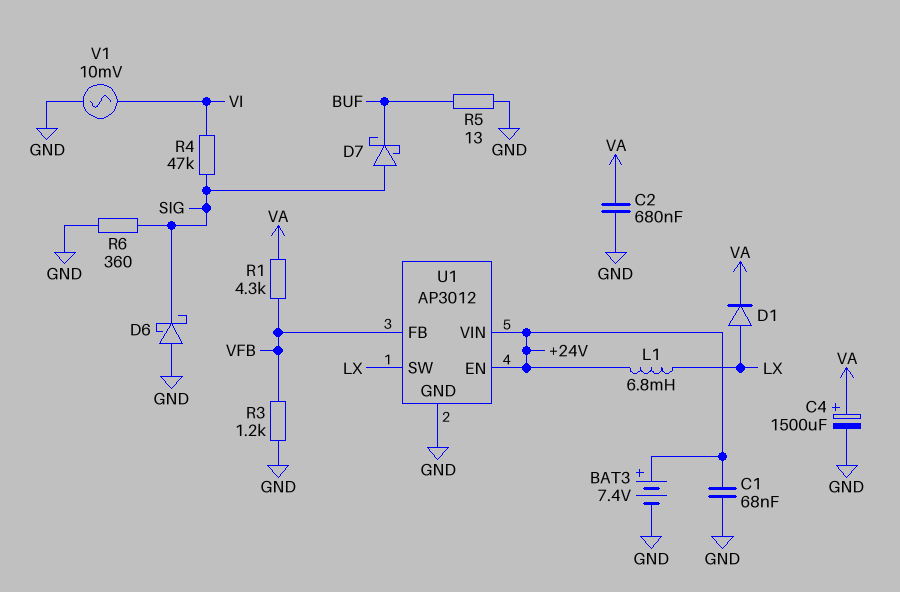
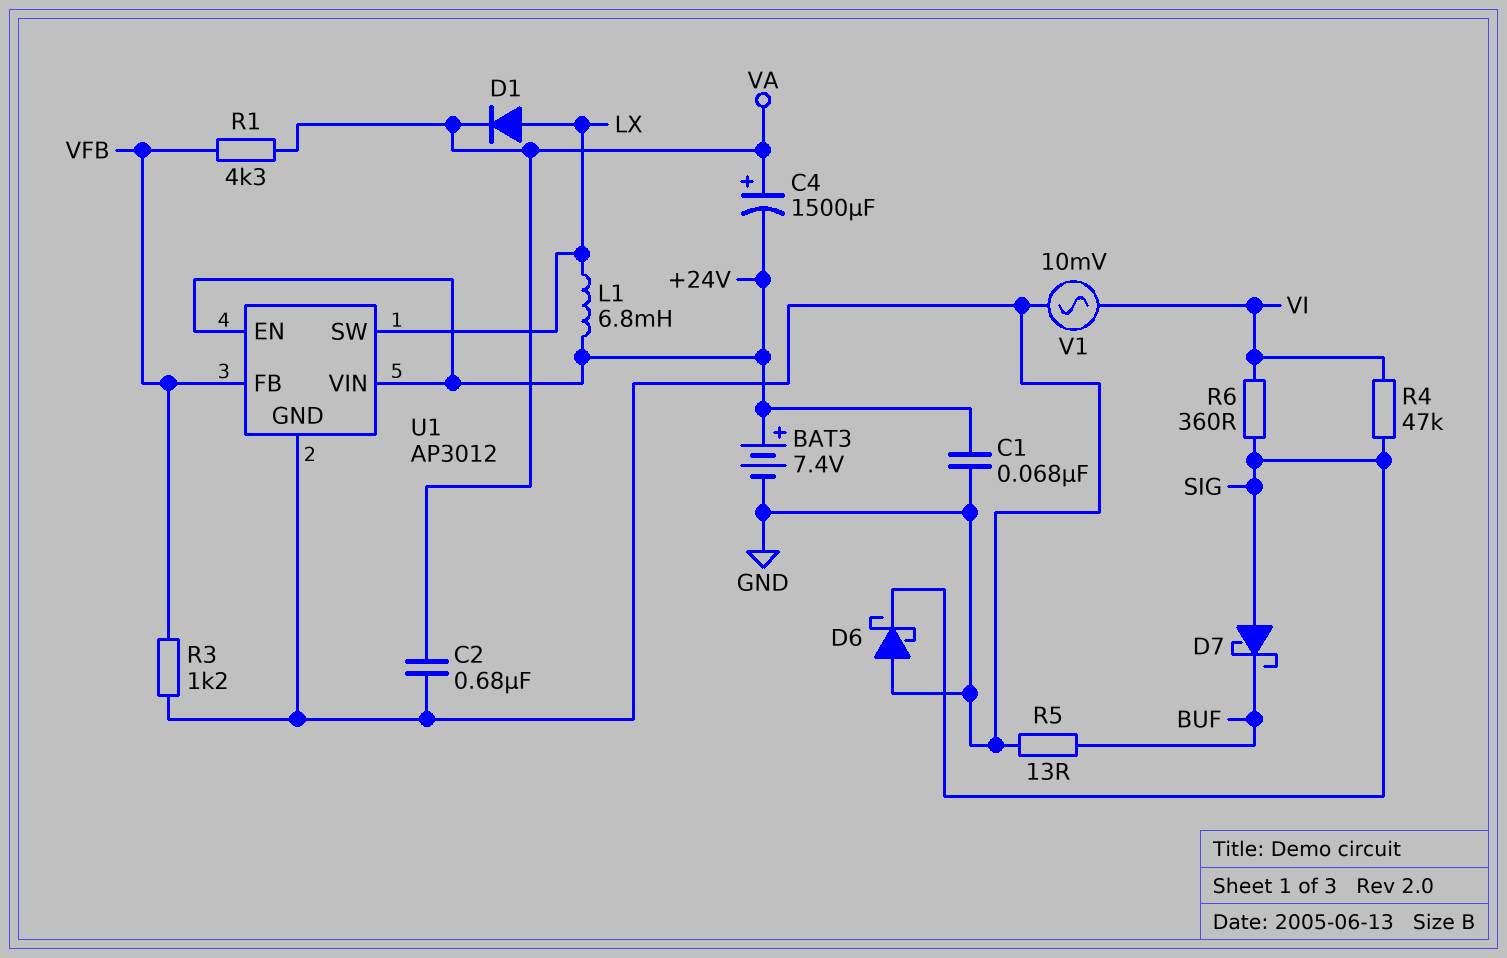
C4: 1500uF (plus VA, minus GND) -> 1500uF (plus VA, minus +24V)
R6: 360 (GND, SIG) -> 360 (SIG, VI)

